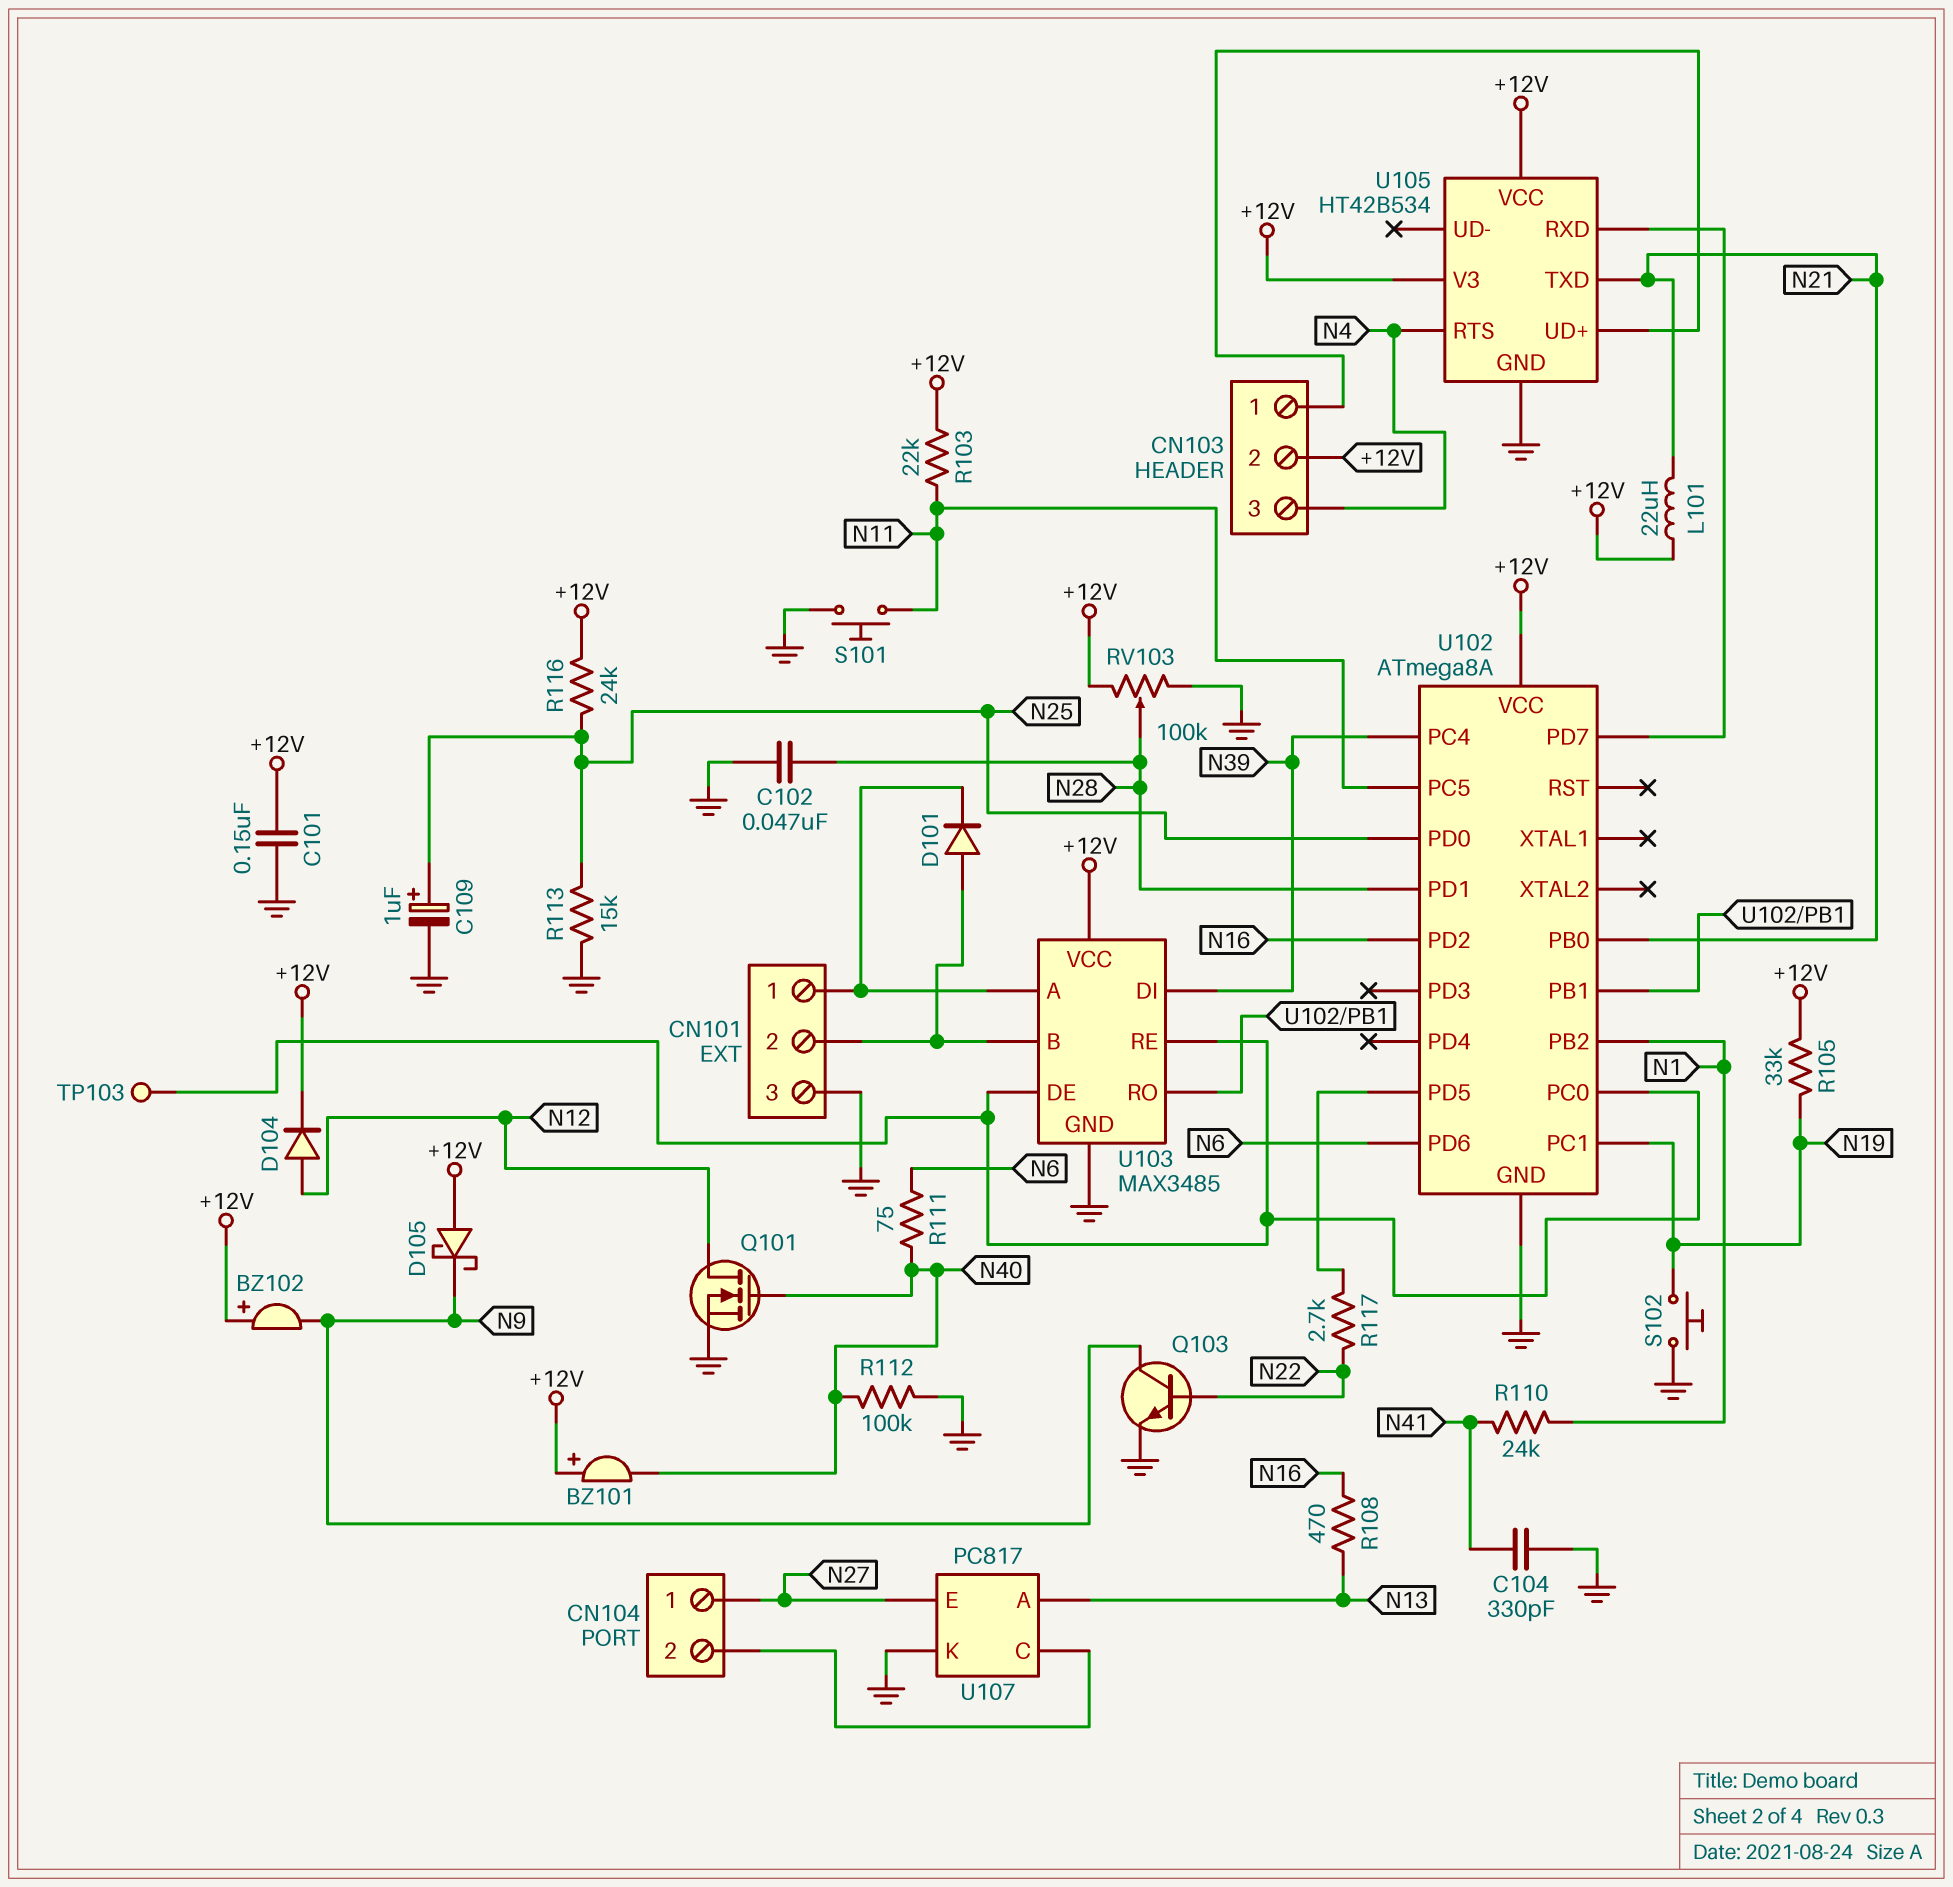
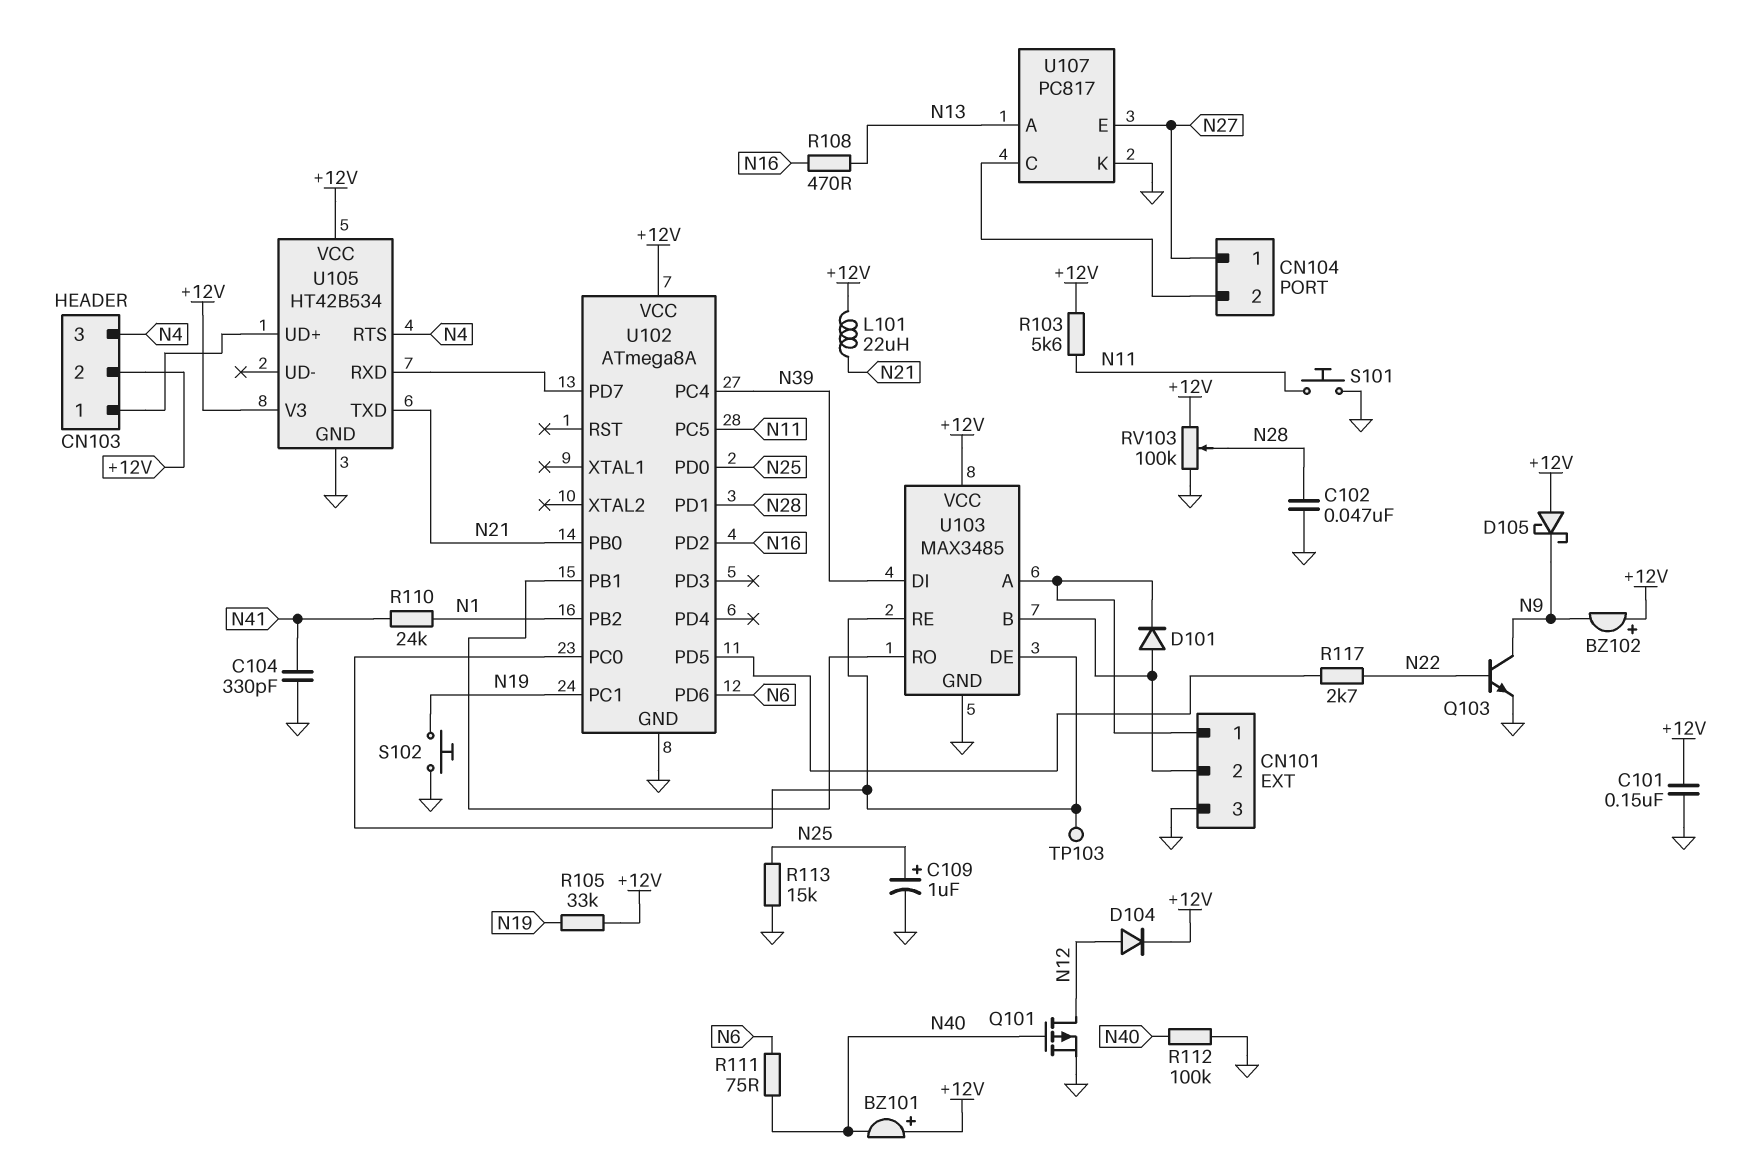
Q101: NMOS (G N40, D N12, S GND) -> PMOS (G N40, D N12, S GND)
R103: 22k (+12V, N11) -> 5.6k (+12V, N11)
R116: 24k (+12V, N25) -> none

